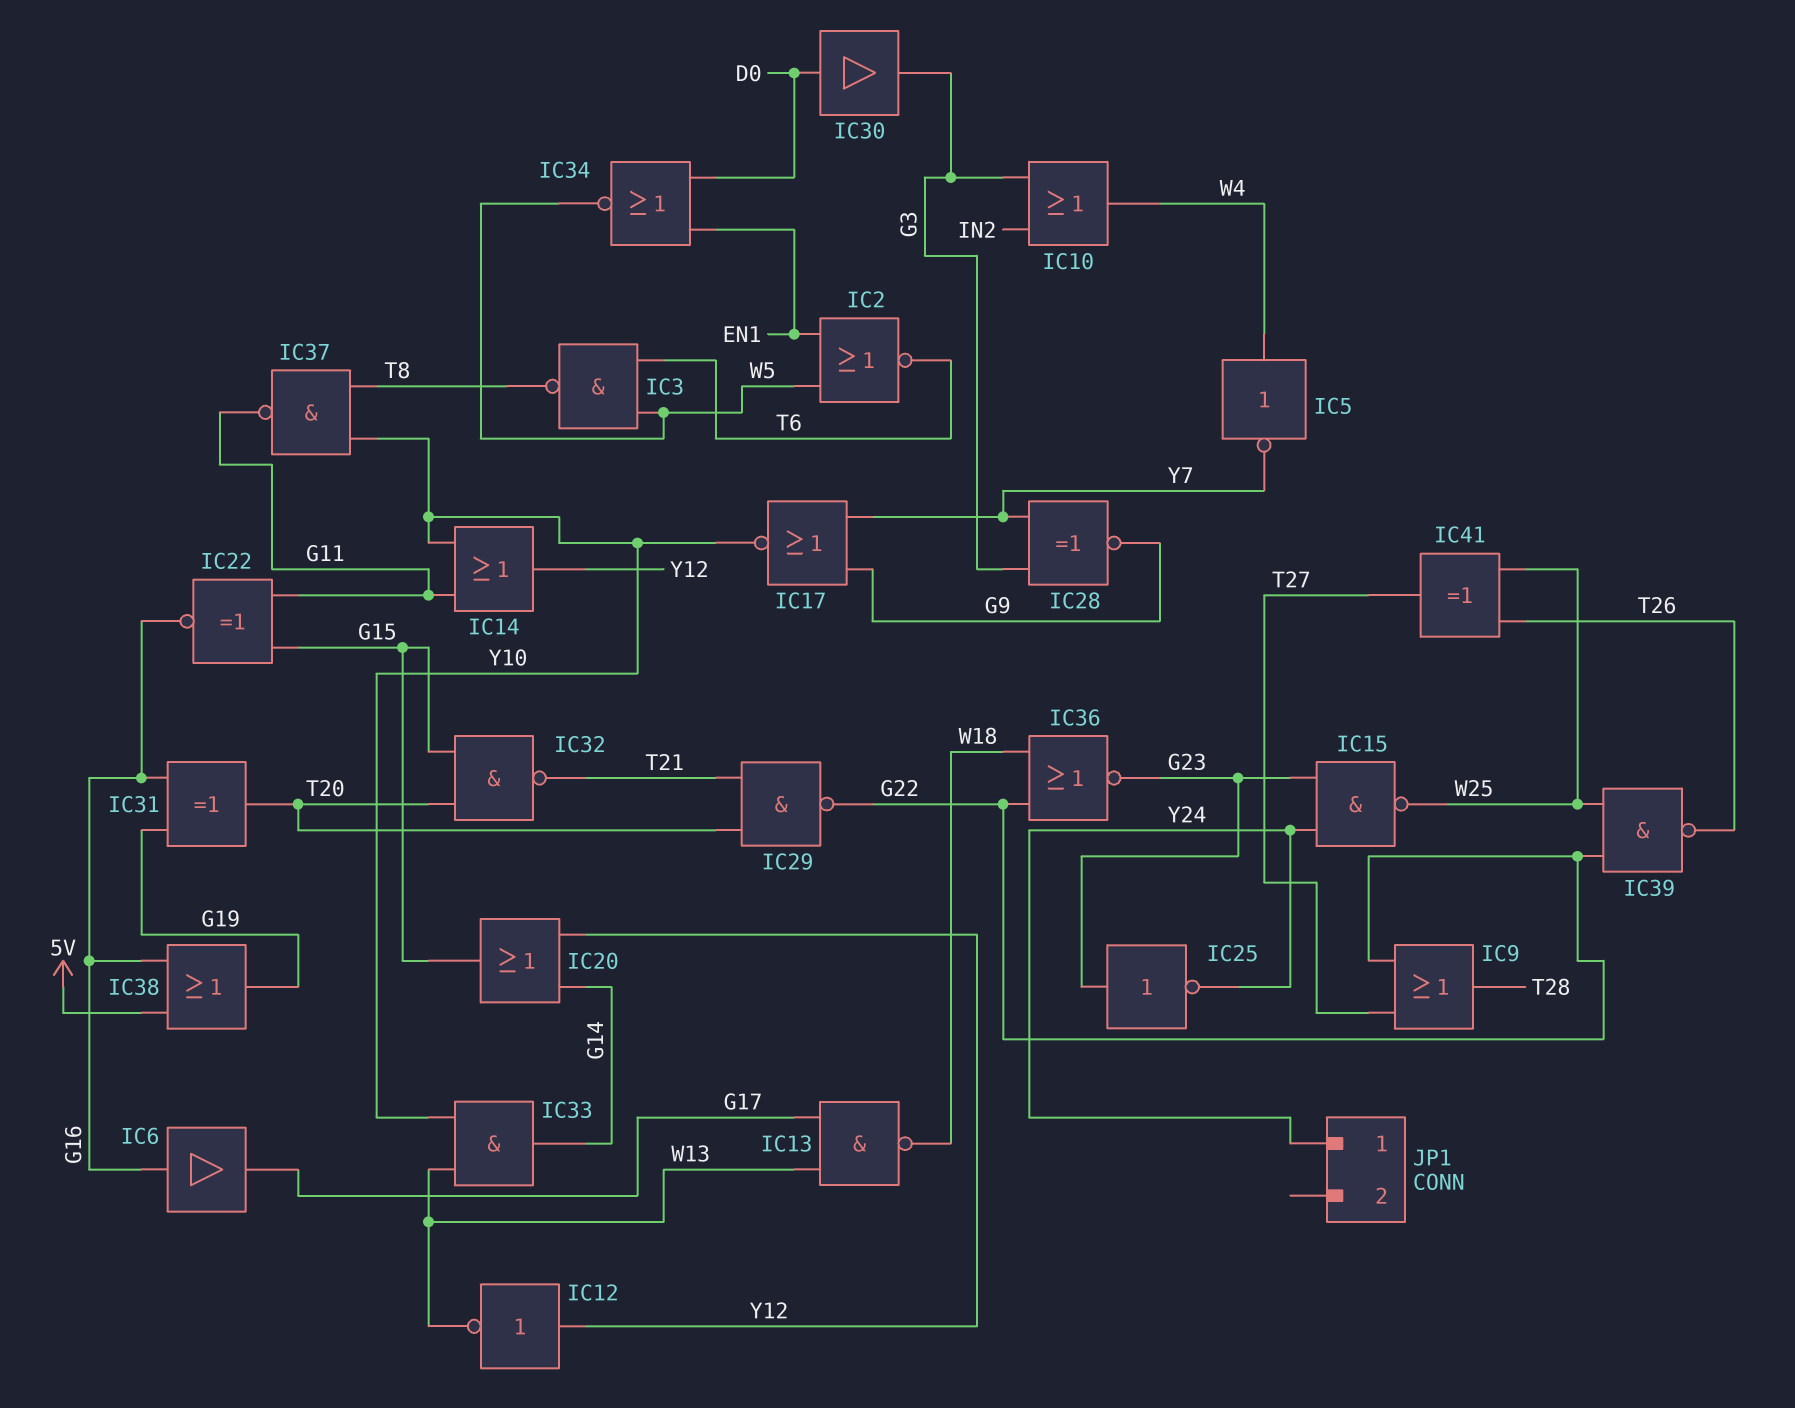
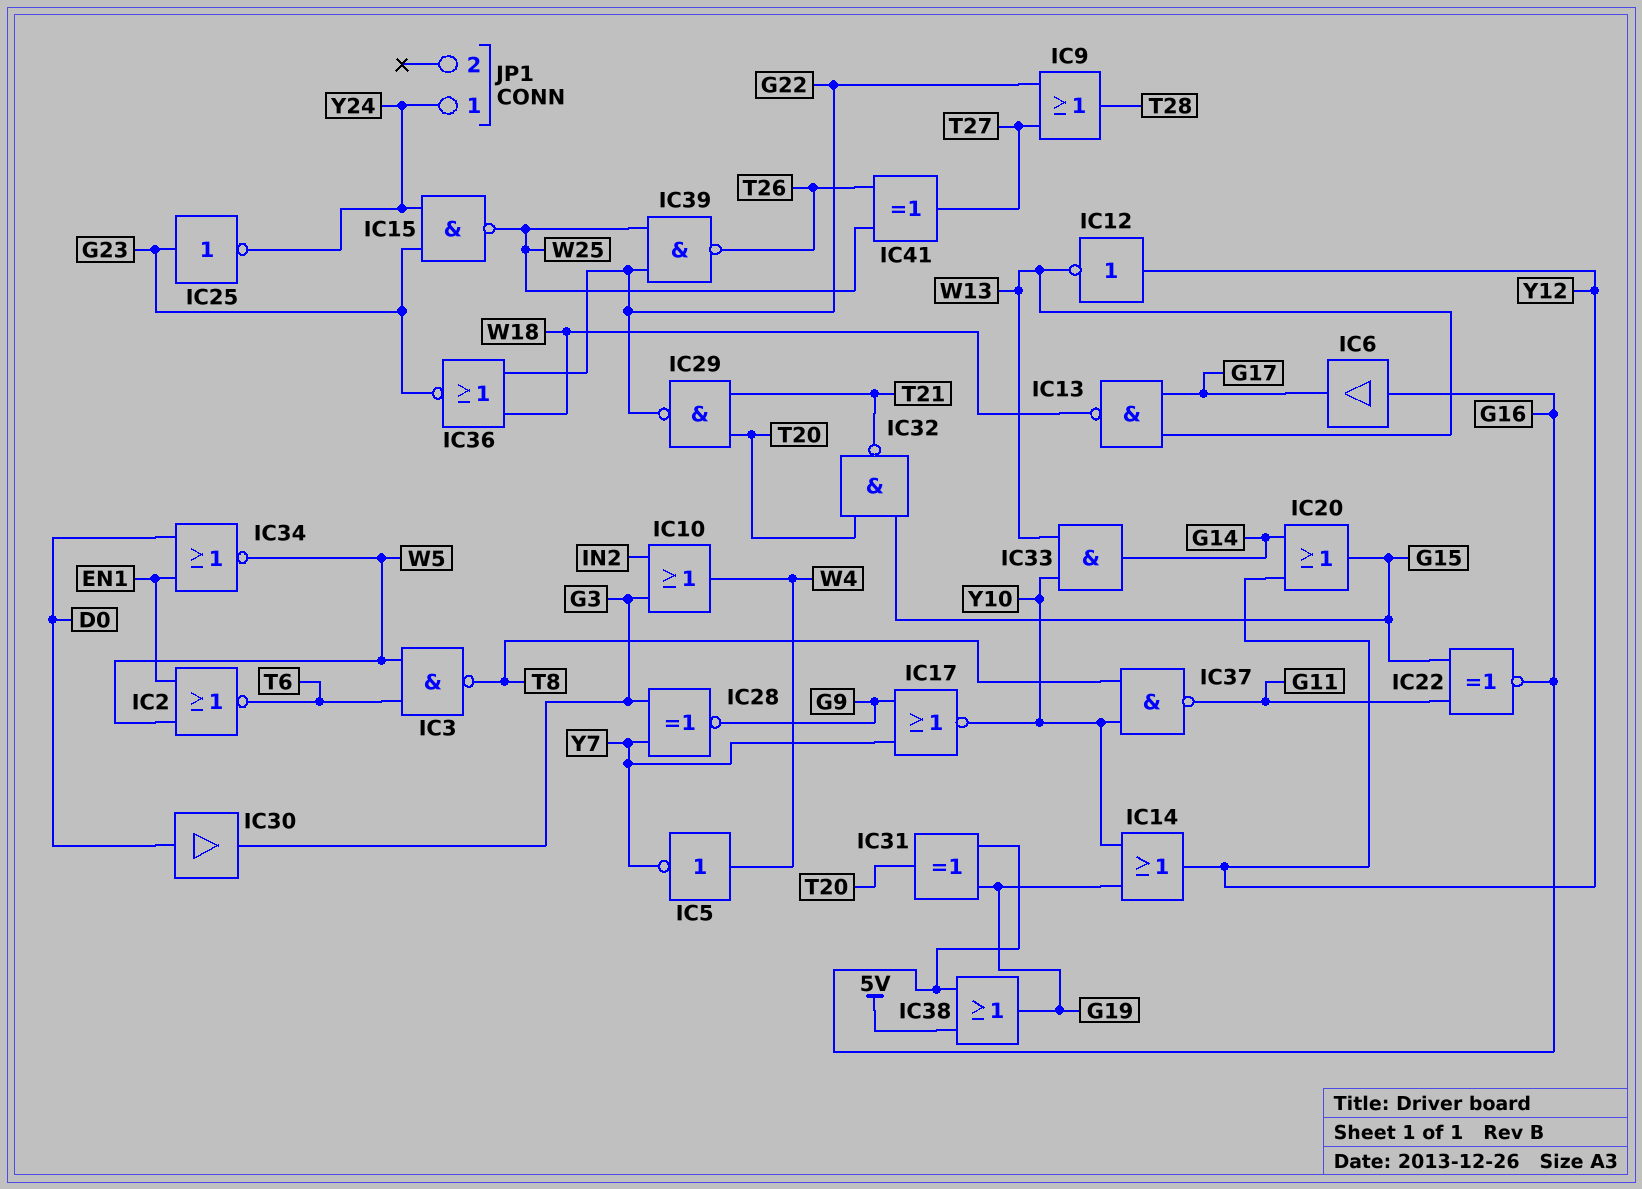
IC14: OR (in G11, in Y10, out Y12) -> OR (in G19, in Y10, out Y12)

